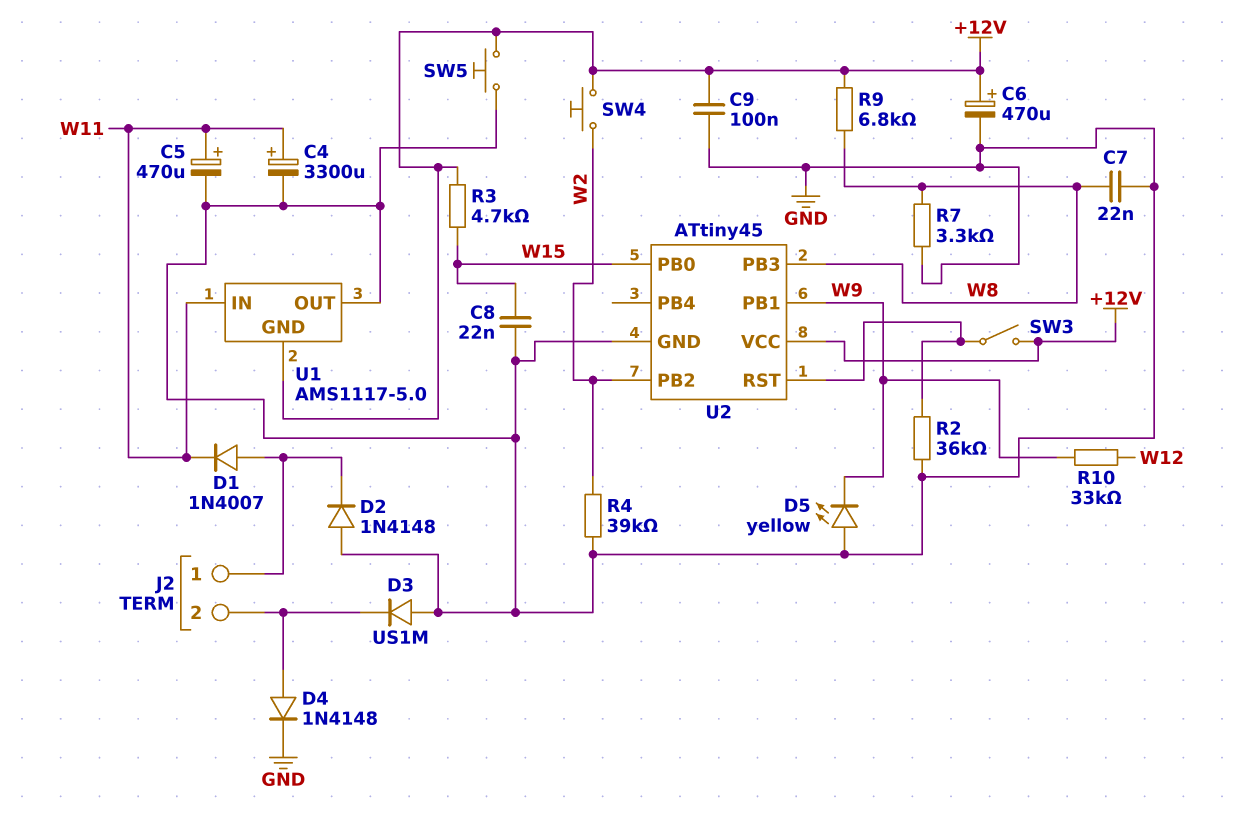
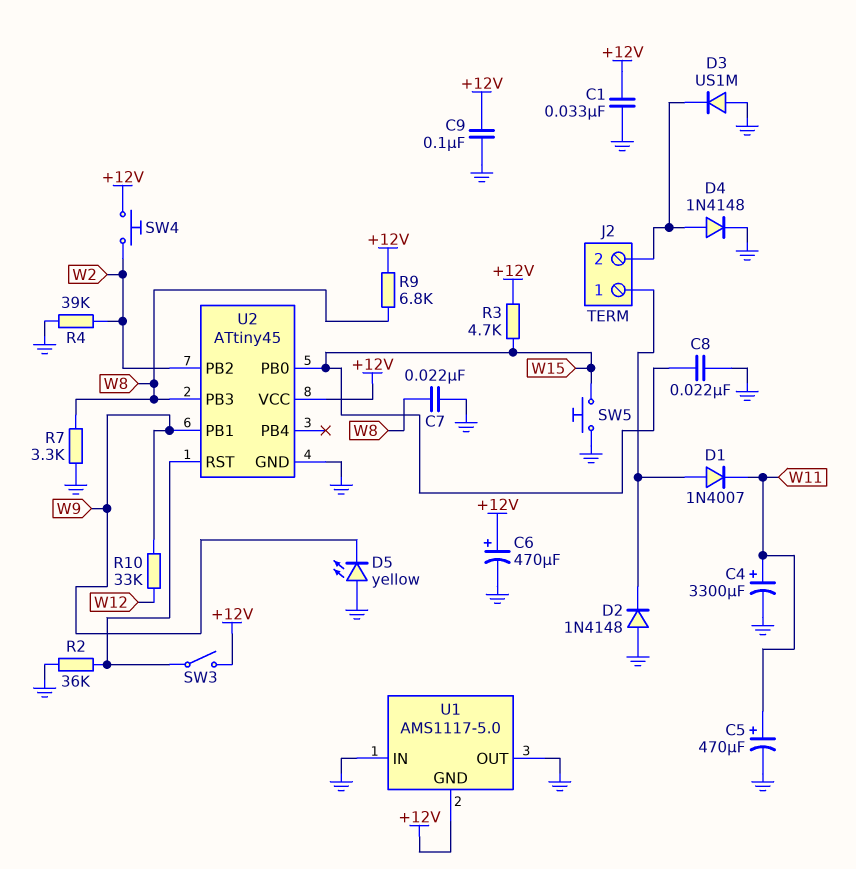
C1: none -> 33nF (+12V, GND)
SW5: button (+12V, GND) -> button (GND, W15)
U1 pin IN: W11 -> GND

